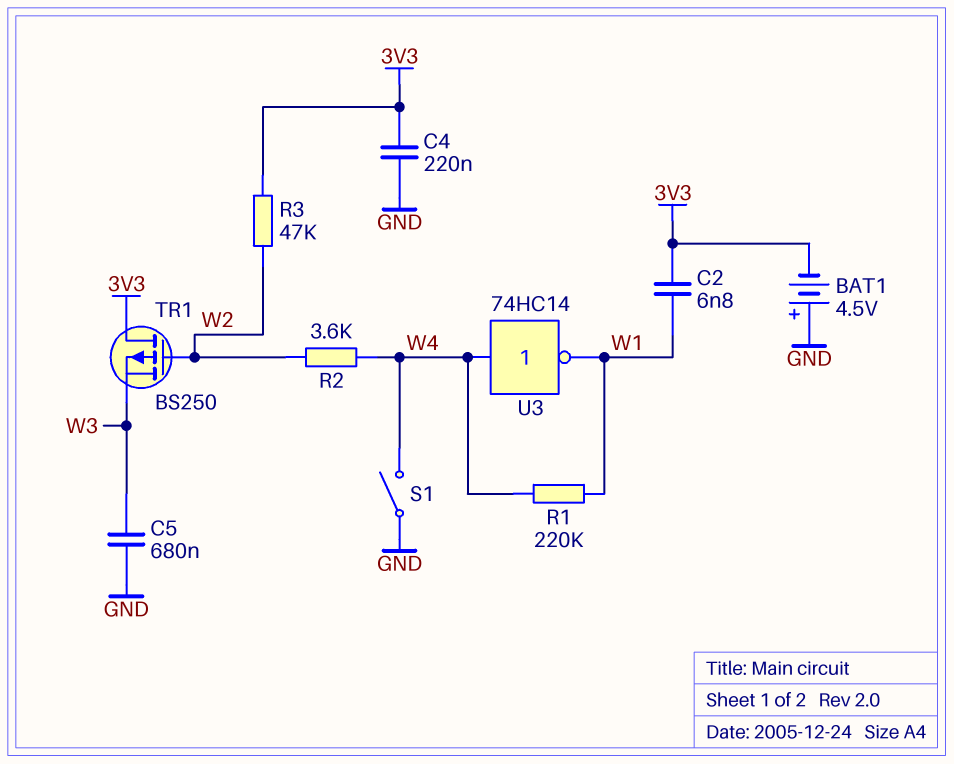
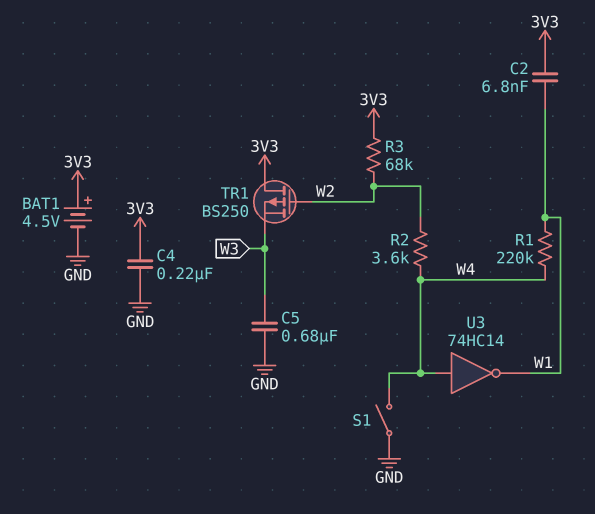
BAT1: 4.5V (plus GND, minus 3V3) -> 4.5V (plus 3V3, minus GND)
R3: 47k (3V3, W2) -> 68k (3V3, W2)

